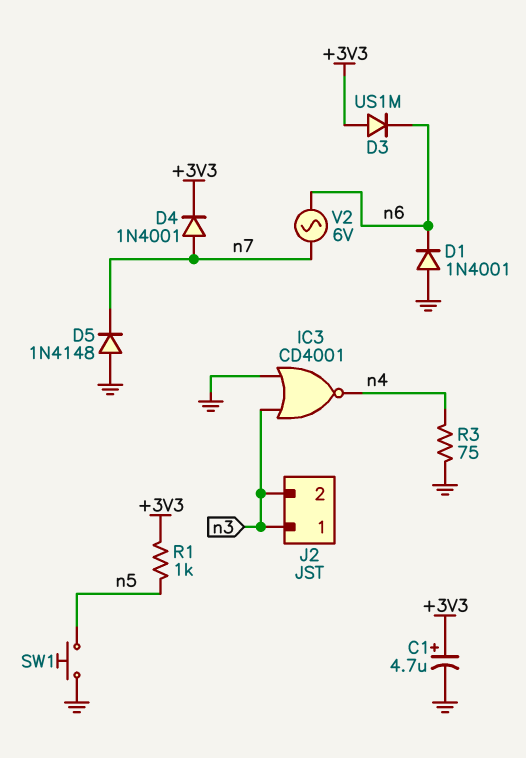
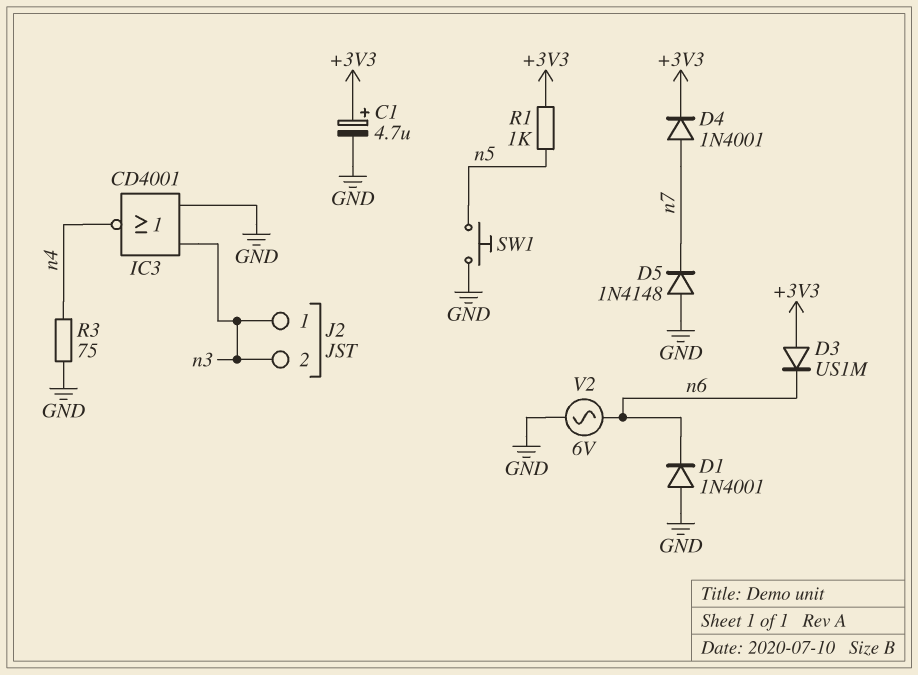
V2: AC 6V (n6, n7) -> AC 6V (GND, n6)

